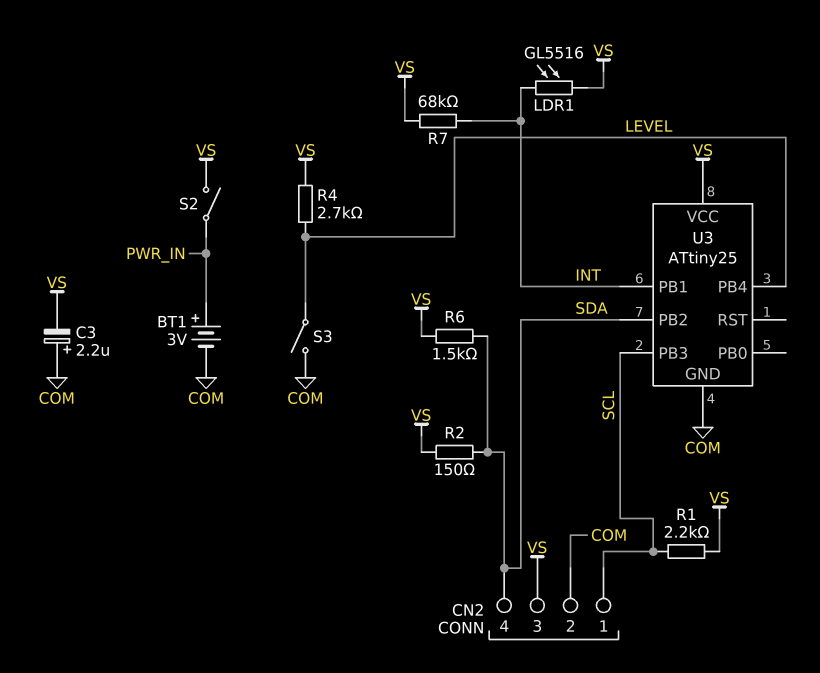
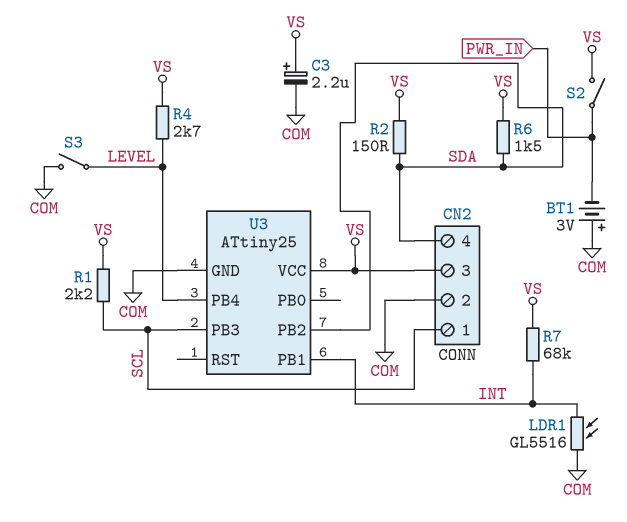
BT1: 3V (plus PWR_IN, minus COM) -> 3V (plus COM, minus PWR_IN)
C3: 2.2uF (plus COM, minus VS) -> 2.2uF (plus VS, minus COM)
LDR1: GL5516 (INT, VS) -> GL5516 (COM, INT)

